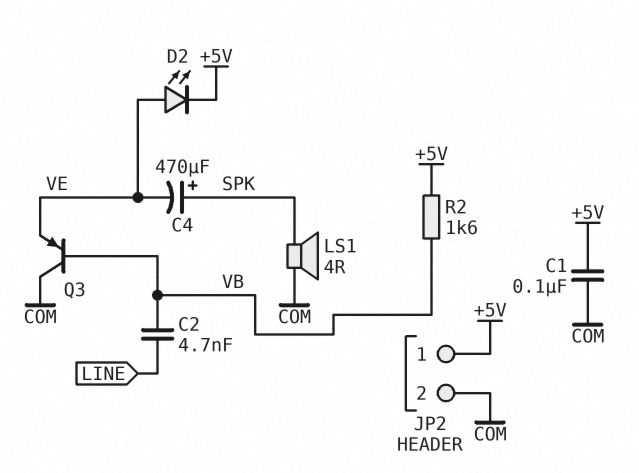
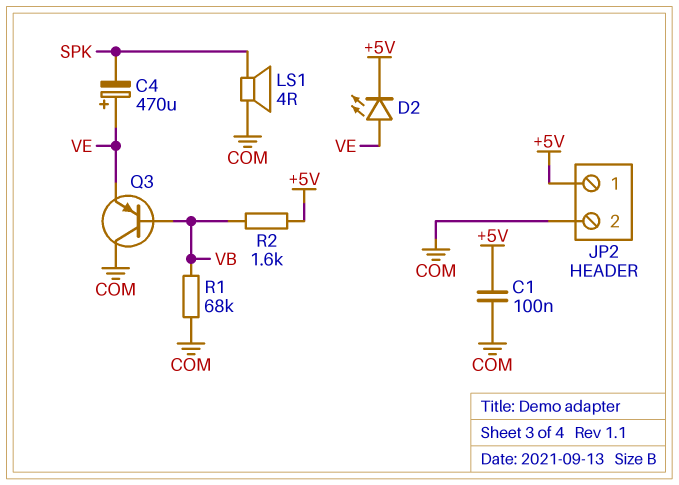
C2: 4.7nF (LINE, VB) -> none
C4: 470uF (plus SPK, minus VE) -> 470uF (plus VE, minus SPK)
R1: none -> 68k (COM, VB)

